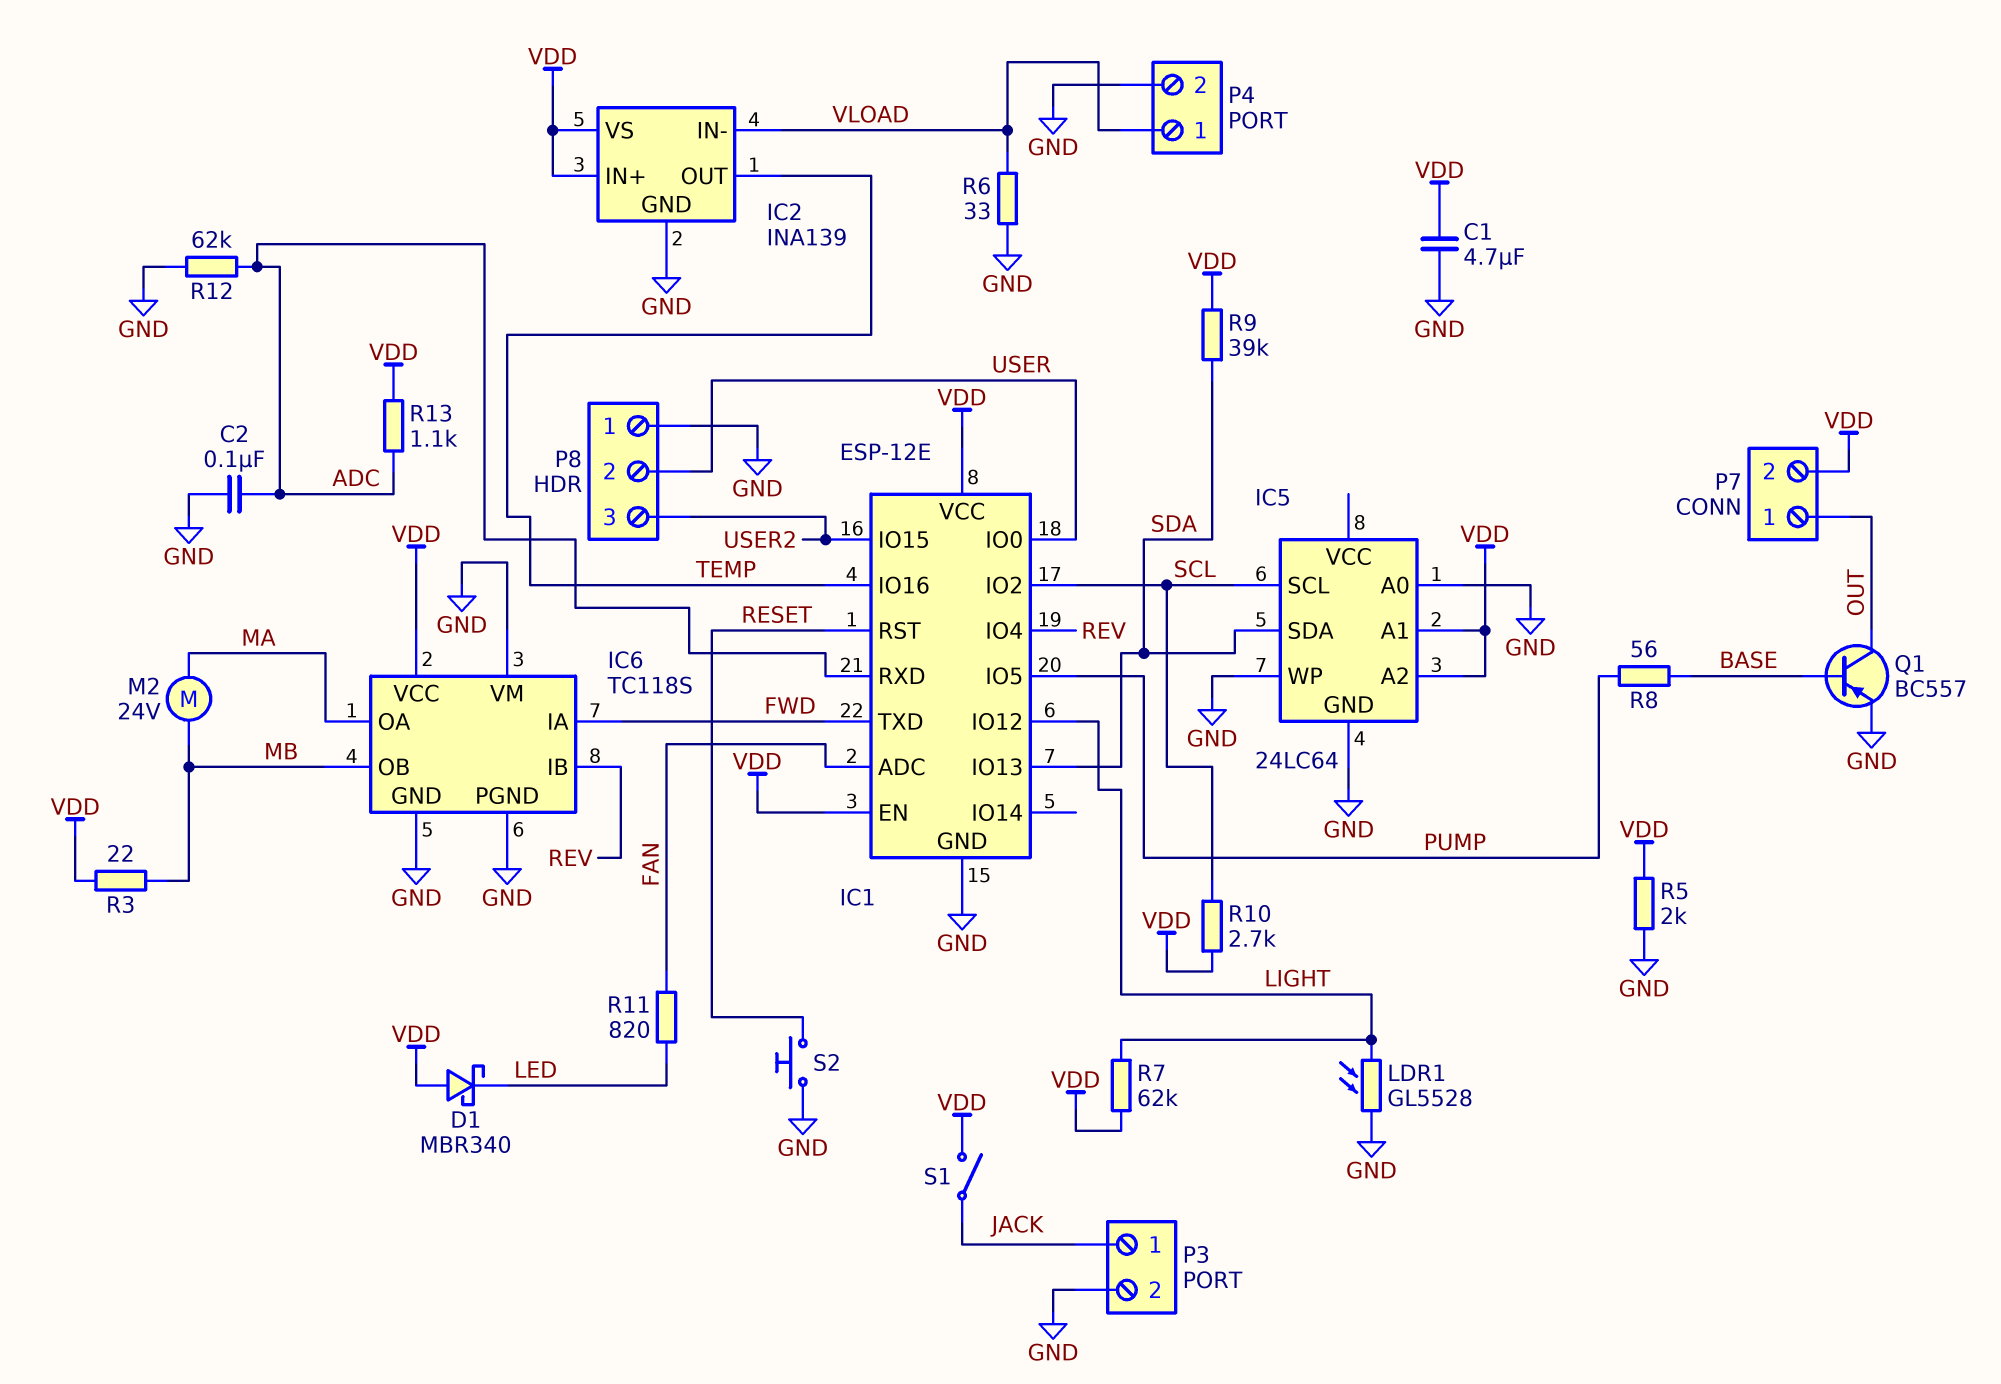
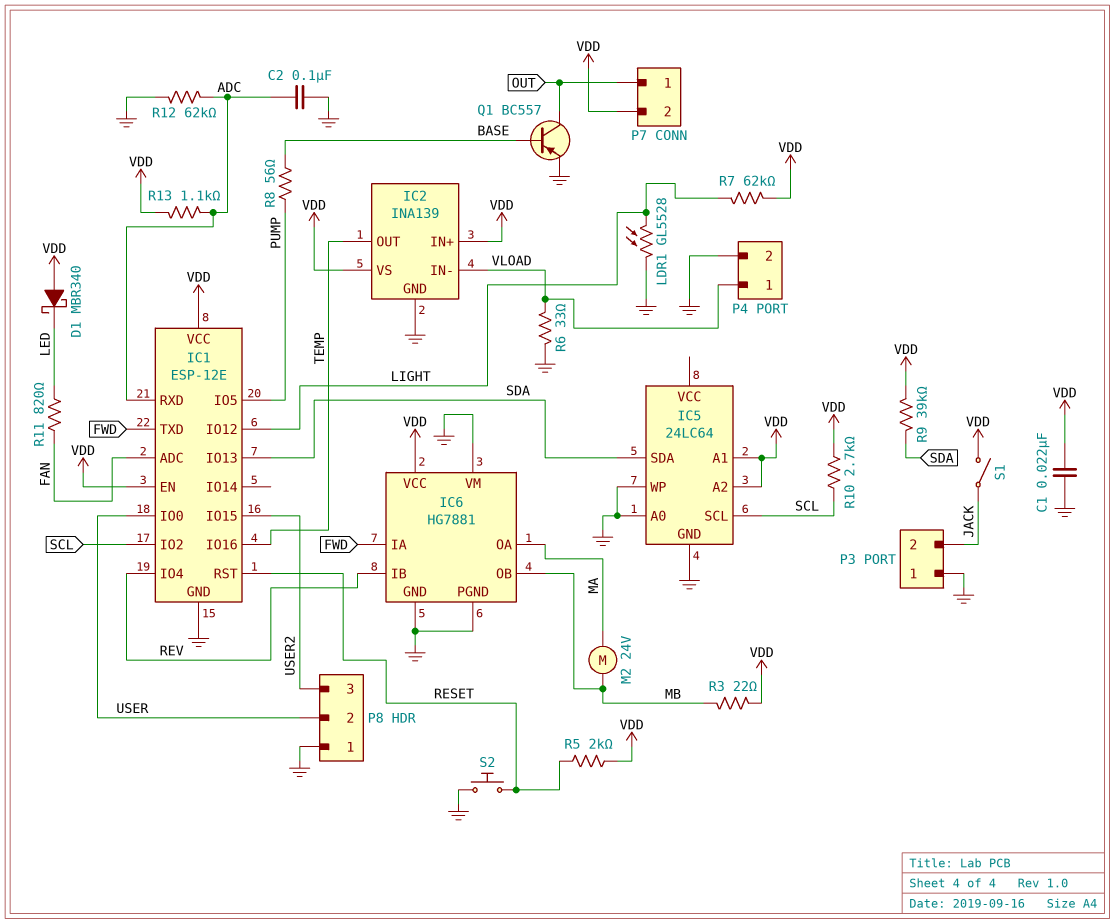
C1: 4.7uF (GND, VDD) -> 22nF (GND, VDD)
IC6: TC118S -> HG7881
P3 pin 1: JACK -> GND
P3 pin 2: GND -> JACK
R5: 2k (GND, VDD) -> 2k (RESET, VDD)

